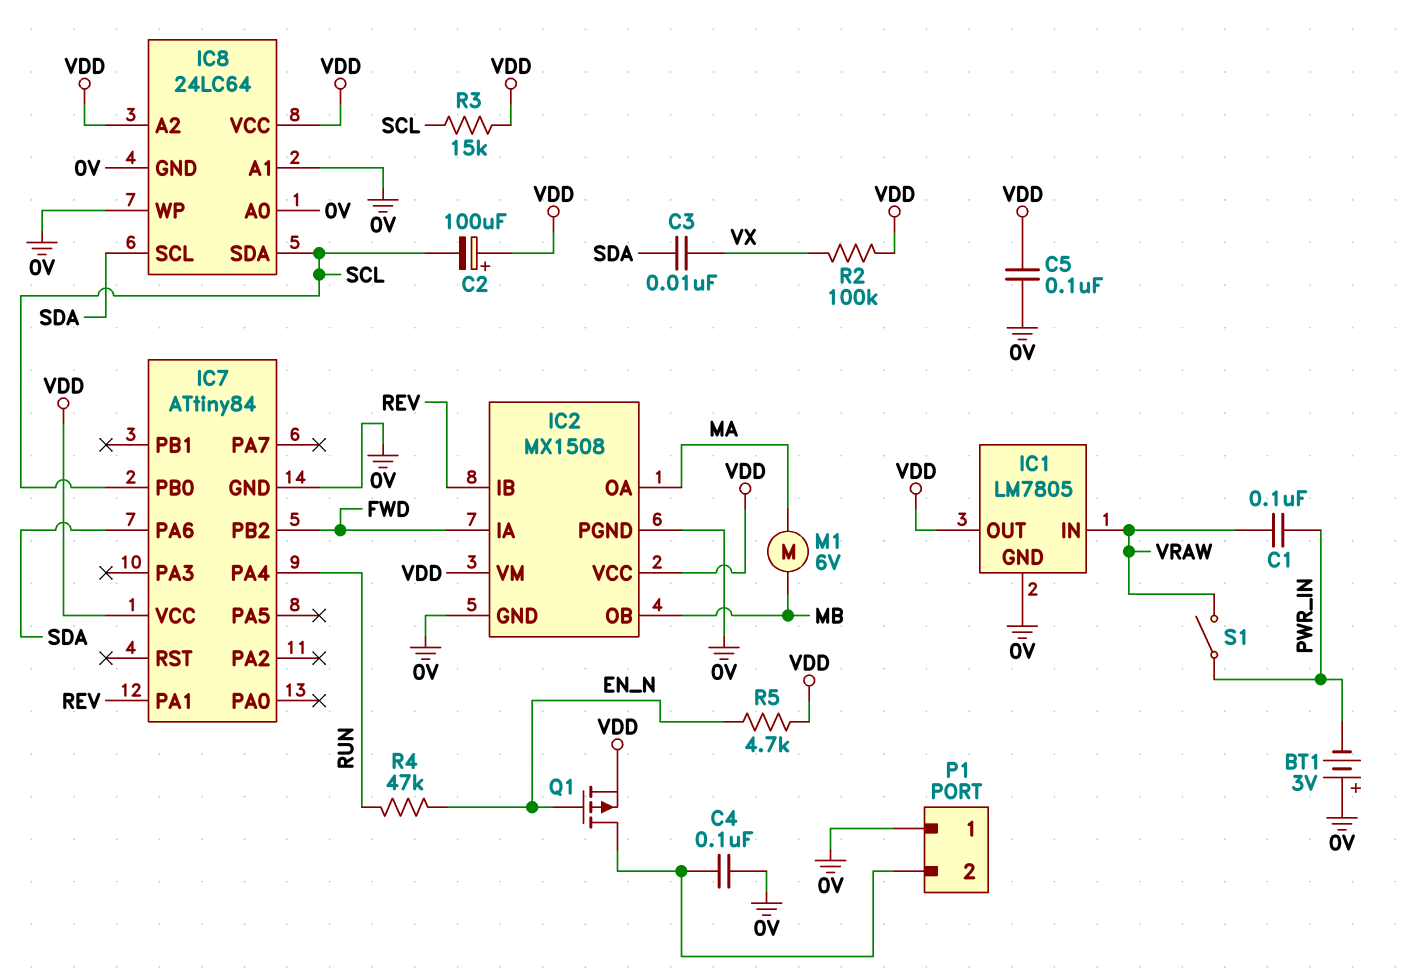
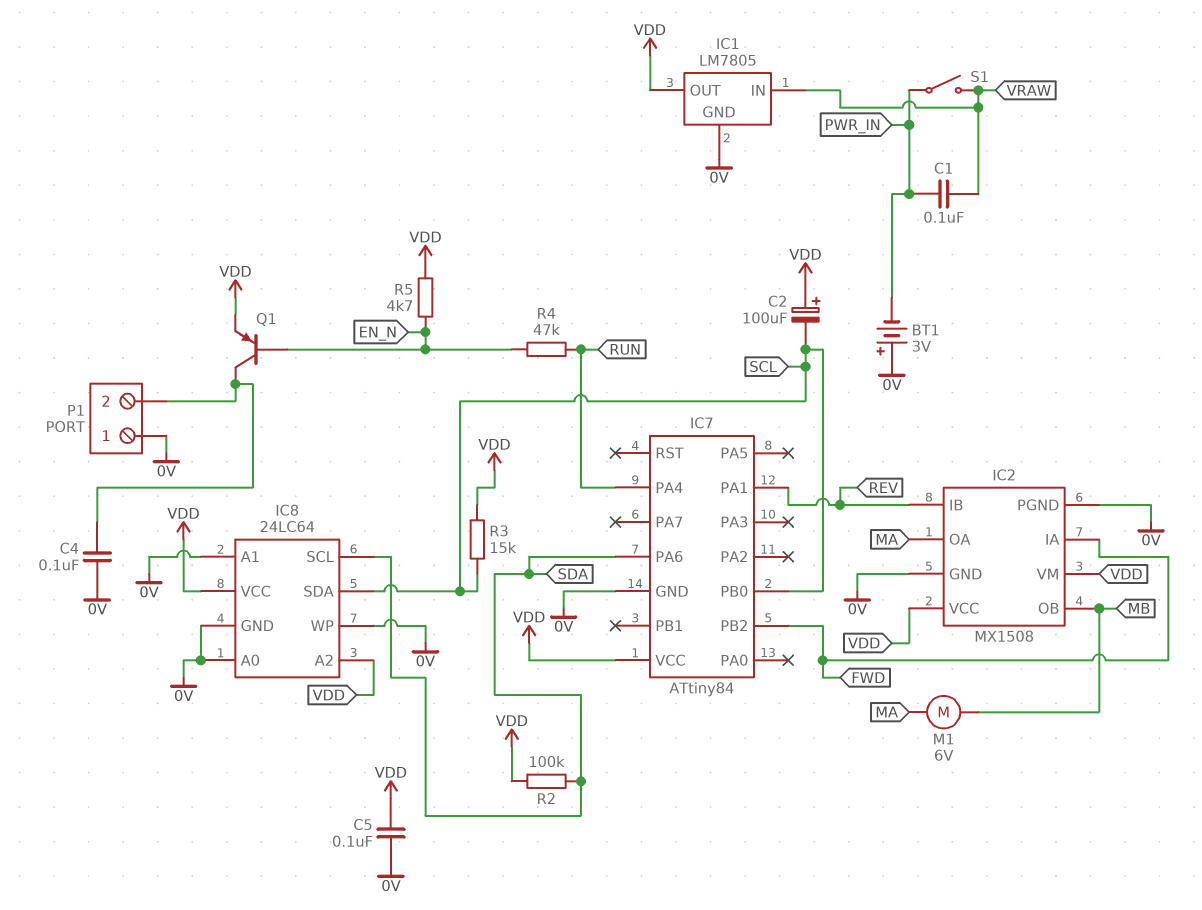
C3: 10nF (SDA, VX) -> none
Q1: PMOS (G EN_N, D P1/2, S VDD) -> PNP (B EN_N, C P1/2, E VDD)
R2: 100k (VDD, VX) -> 100k (SDA, VDD)

